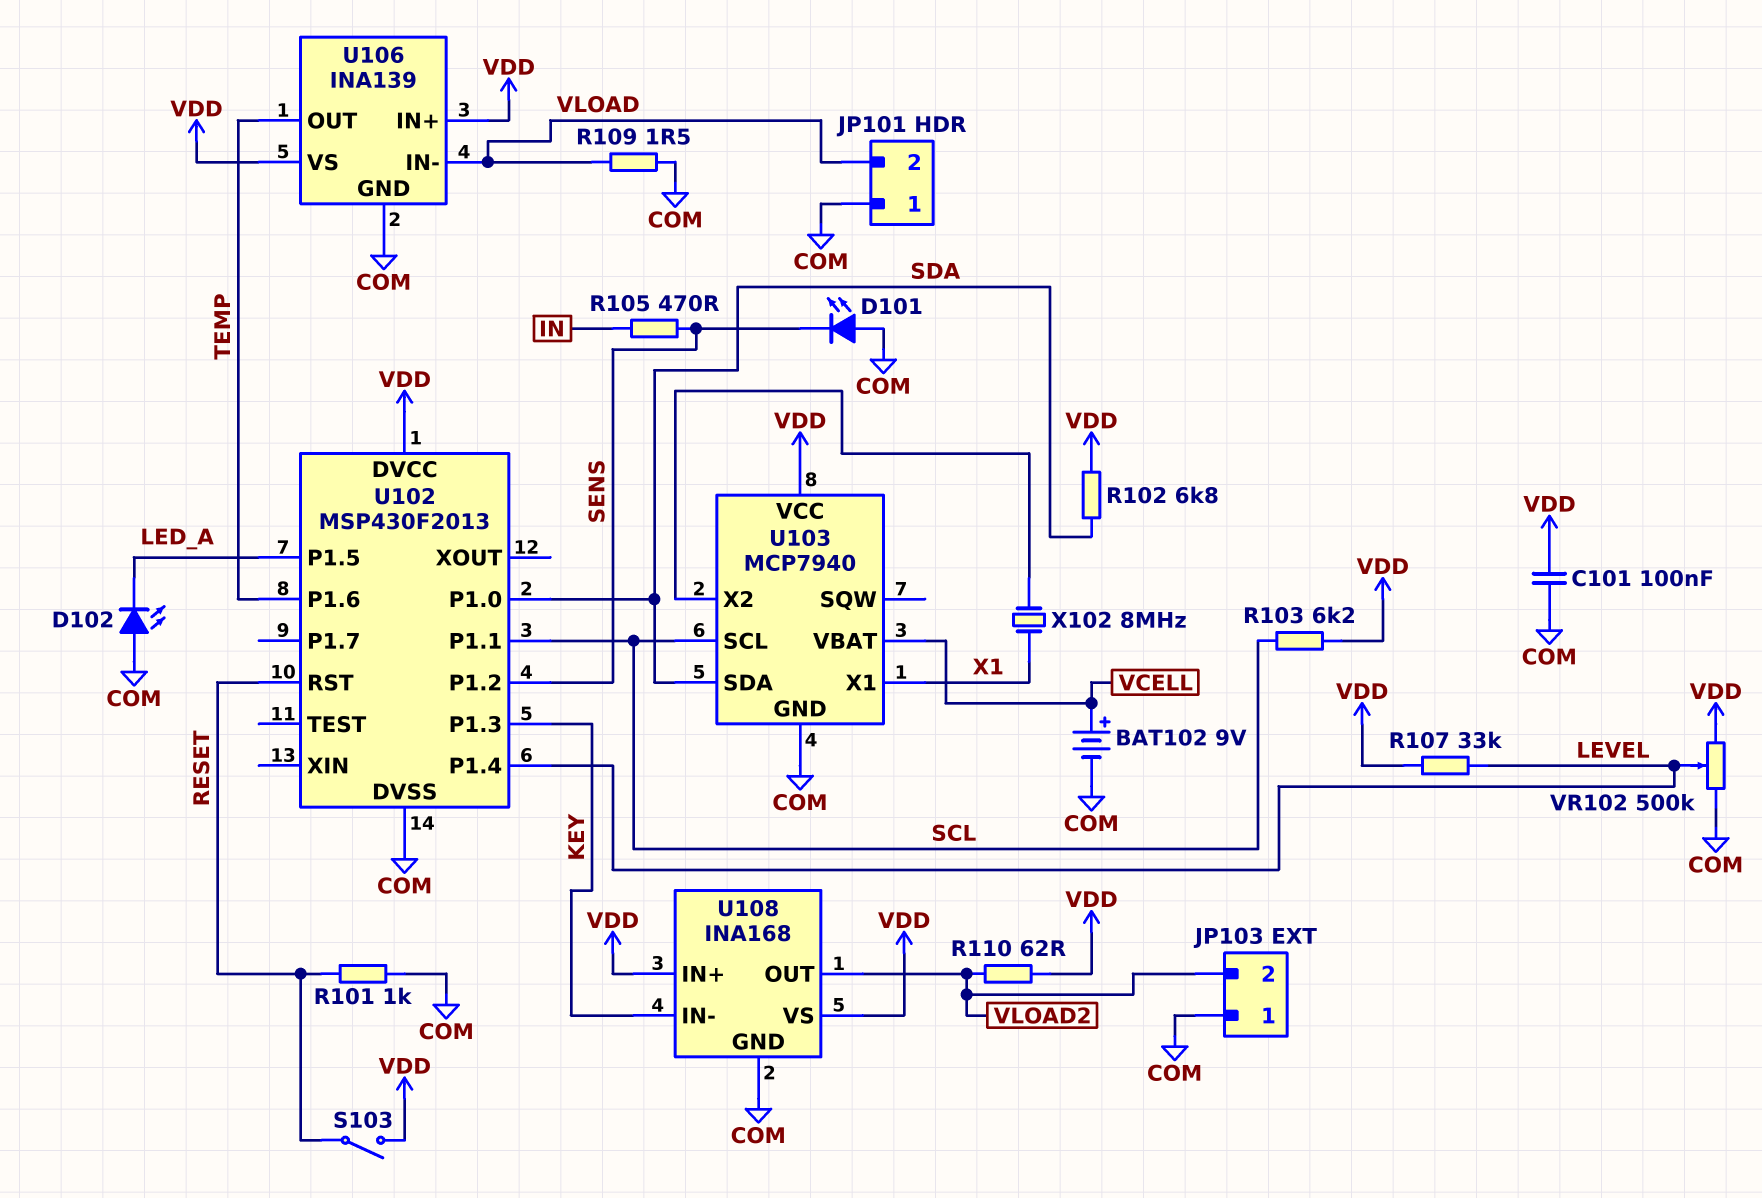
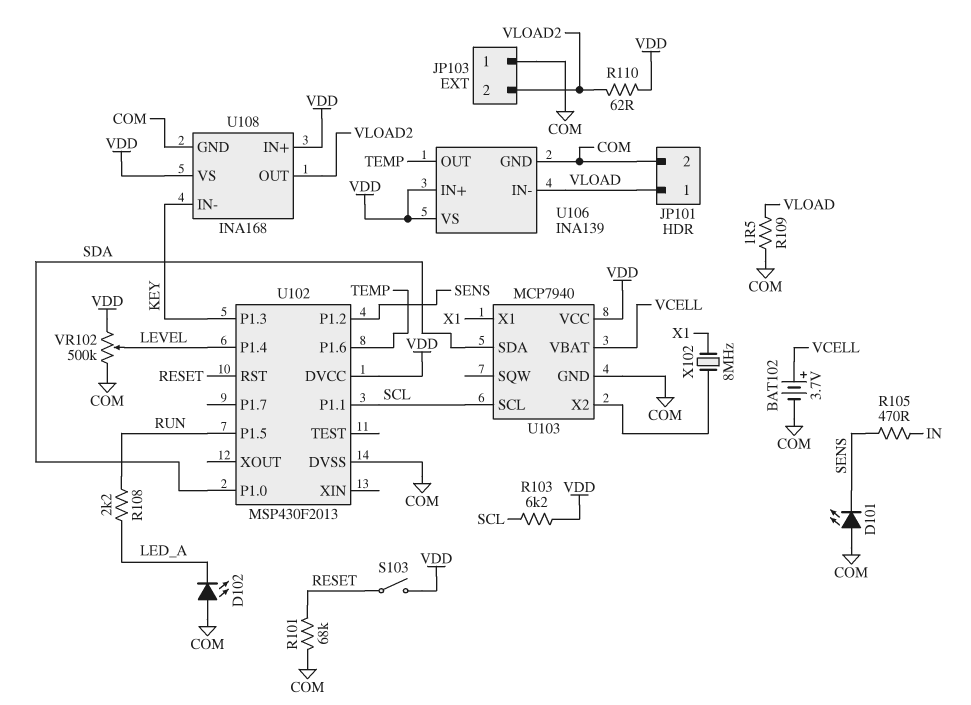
BAT102: 9V (plus VCELL, minus COM) -> 3.7V (plus VCELL, minus COM)
C101: 100nF (COM, VDD) -> none
JP101 pin 1: COM -> VLOAD
JP101 pin 2: VLOAD -> COM
R101: 1k (COM, RESET) -> 68k (COM, RESET)
R102: 6.8k (SDA, VDD) -> none
R107: 33k (LEVEL, VDD) -> none
R108: none -> 2.2k (LED_A, RUN)
U102 pin P1.5: LED_A -> RUN

